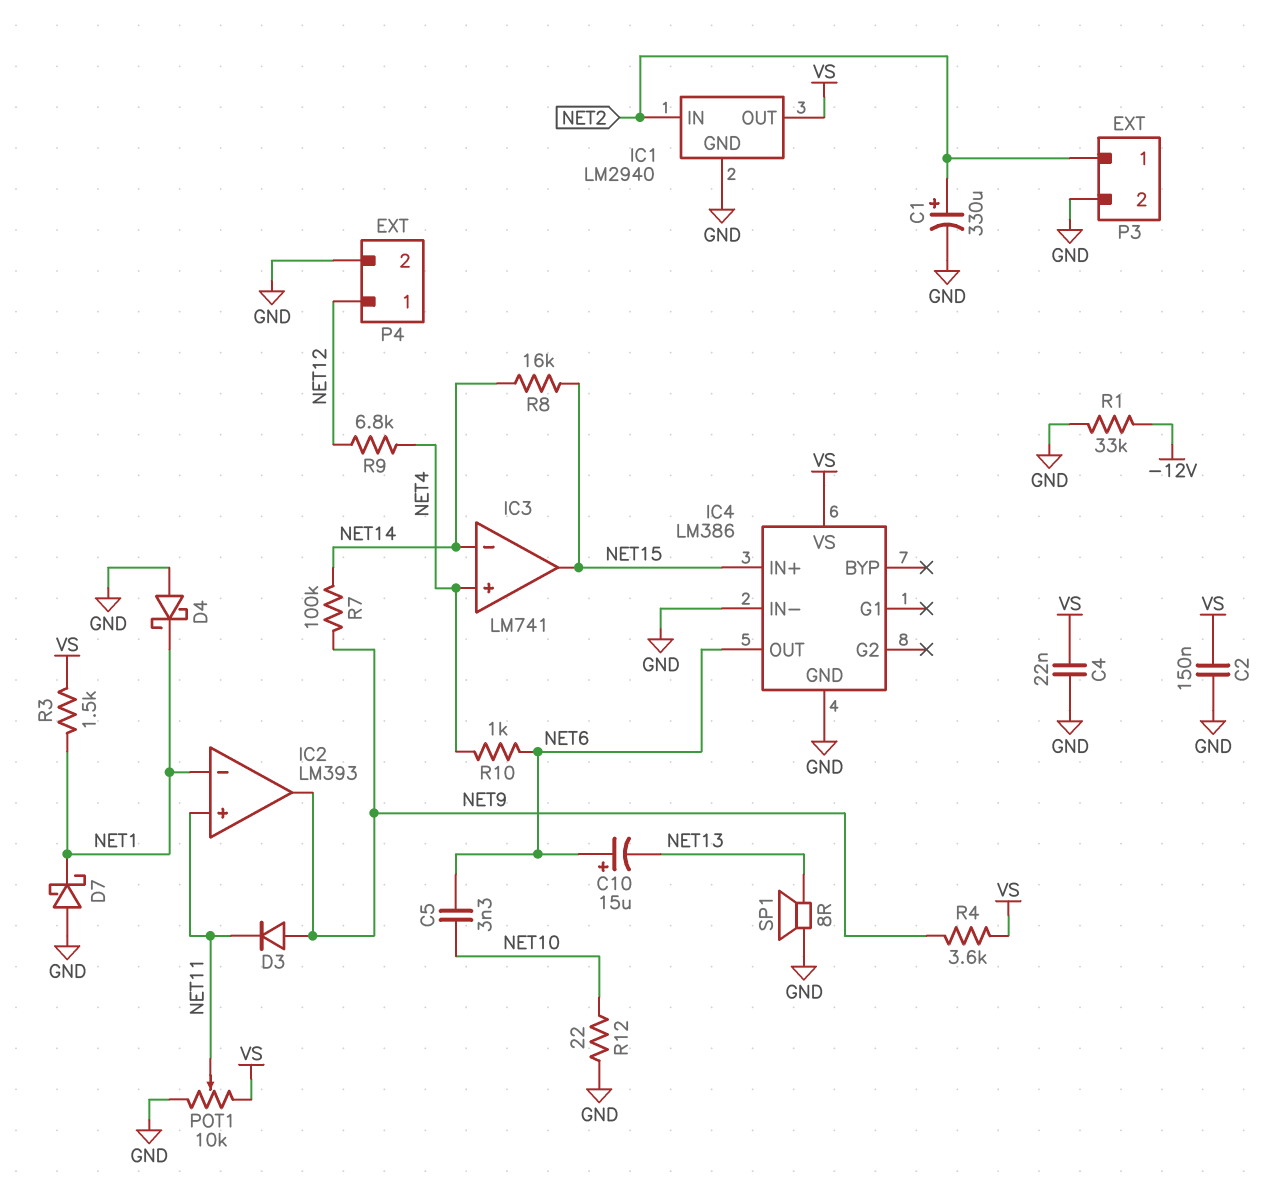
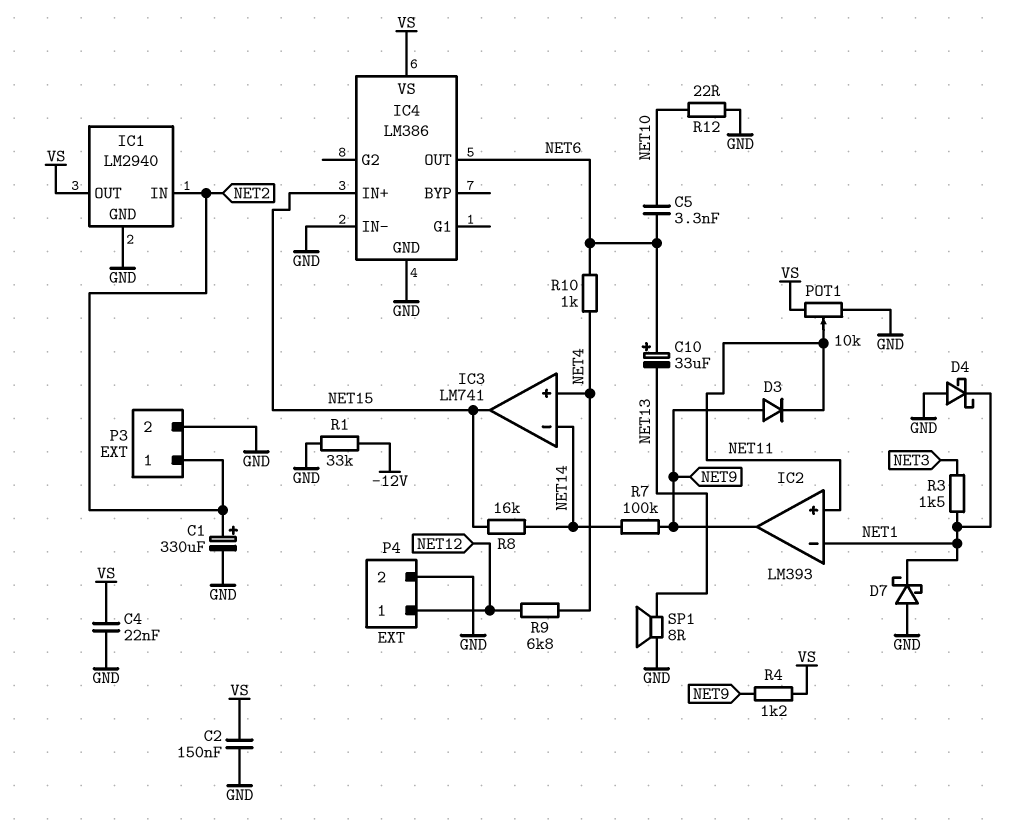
C10: 15uF (plus NET6, minus NET13) -> 33uF (plus NET6, minus NET13)
R3: 1.5k (NET1, VS) -> 1.5k (NET1, NET3)
R4: 3.6k (NET9, VS) -> 1.2k (NET9, VS)

